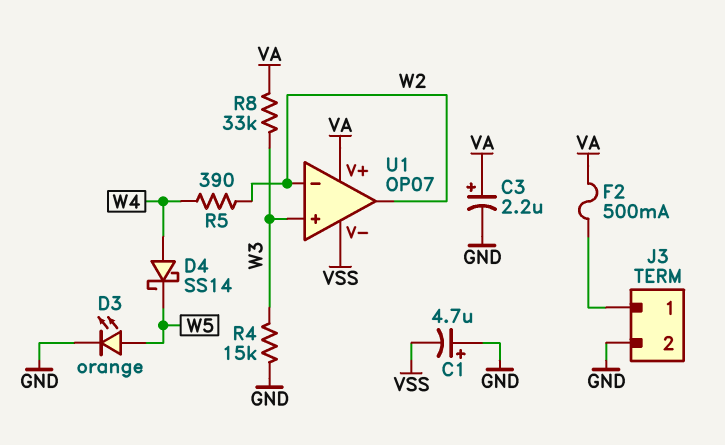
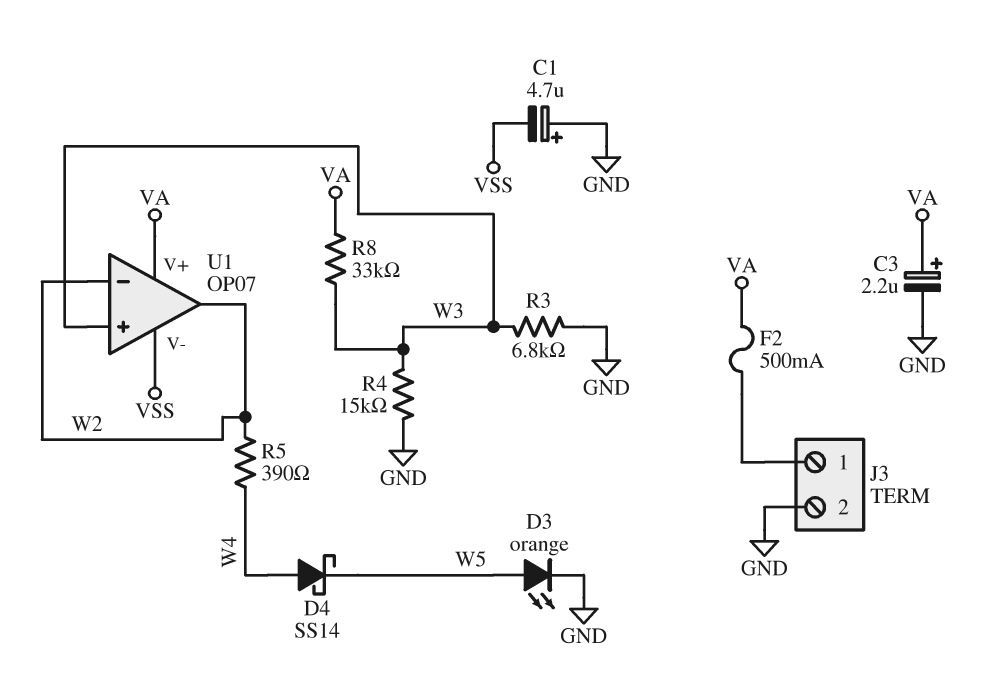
R3: none -> 6.8k (GND, W3)

